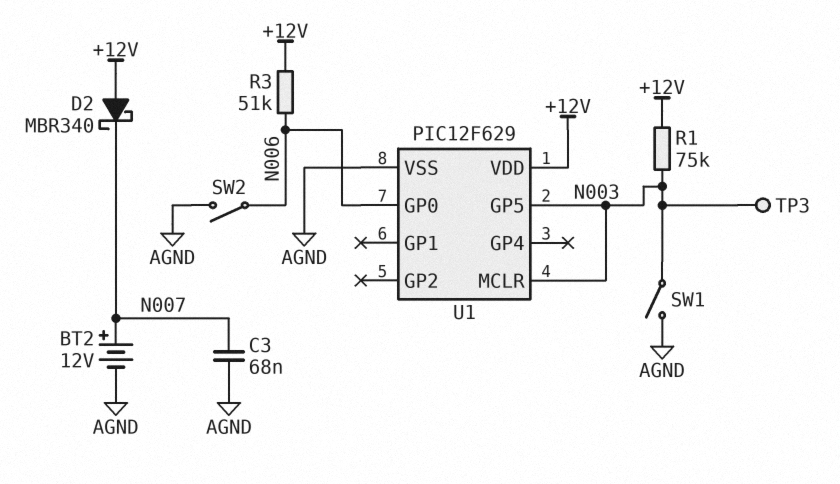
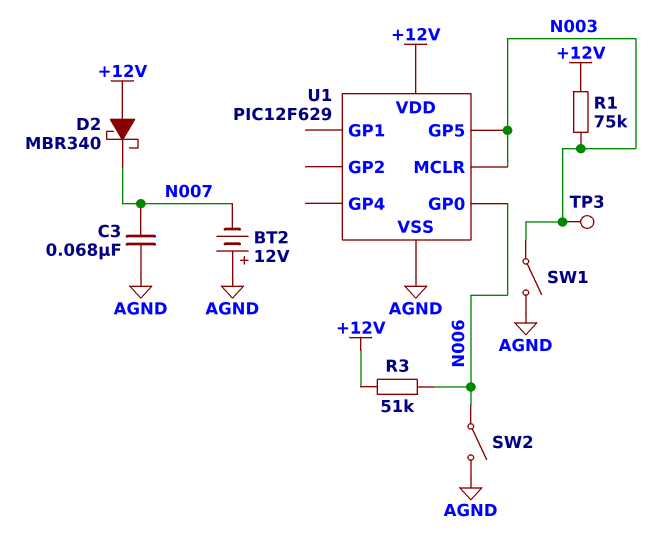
BT2: 12V (plus N007, minus AGND) -> 12V (plus AGND, minus N007)

